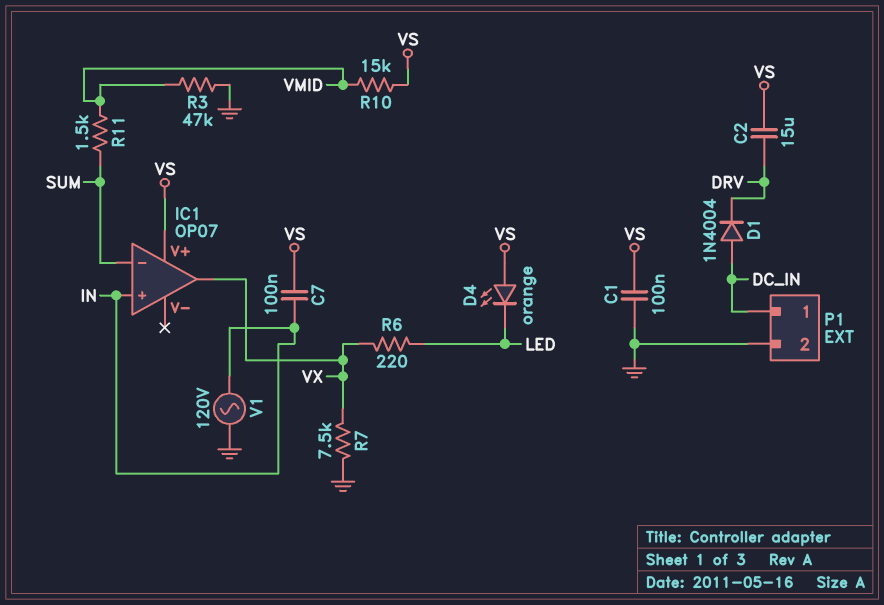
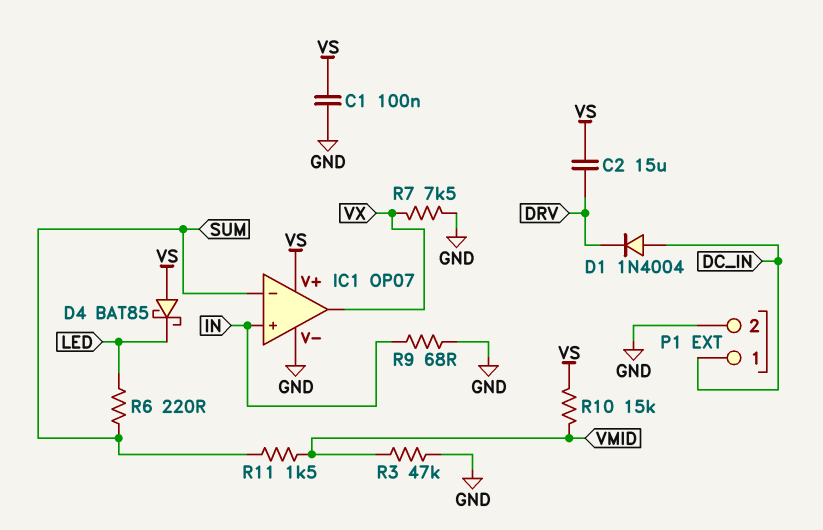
C7: 100nF (IN, VS) -> none
D4: LED orange (A VS, K LED) -> schottky BAT85 (A VS, K LED)
IC1 pin V-: none -> GND
R6: 220 (LED, VX) -> 220 (LED, SUM)
R9: none -> 68 (GND, IN)
V1: AC 120V (GND, IN) -> none

